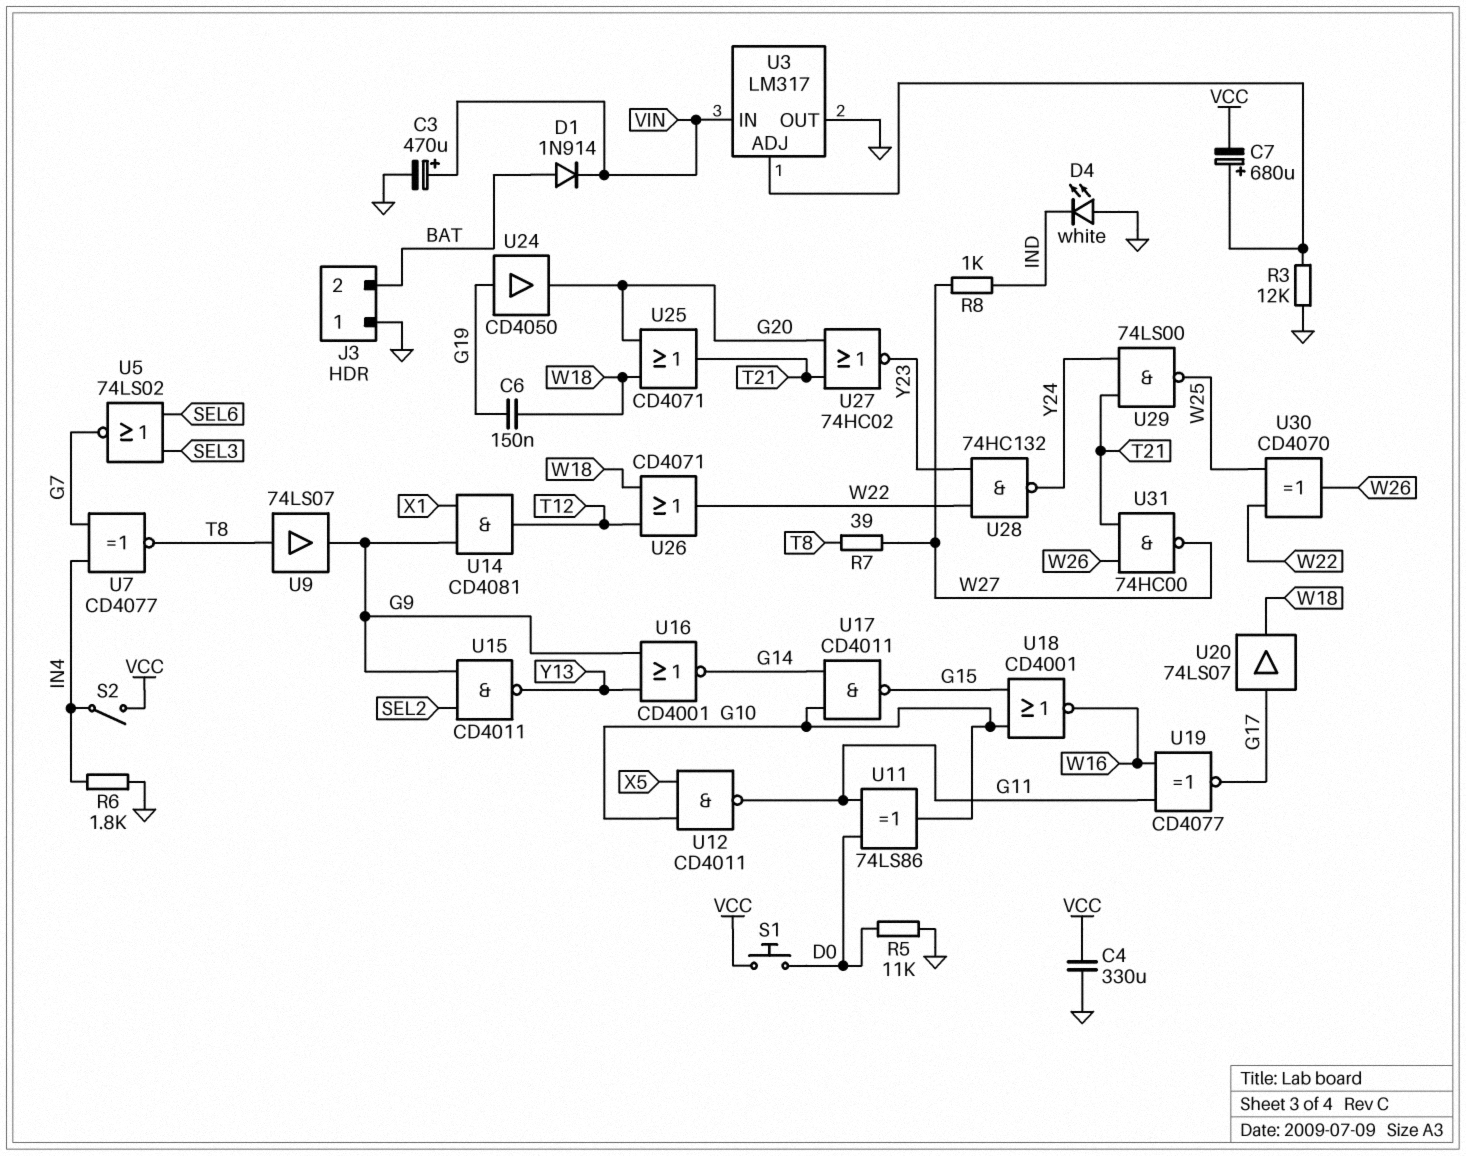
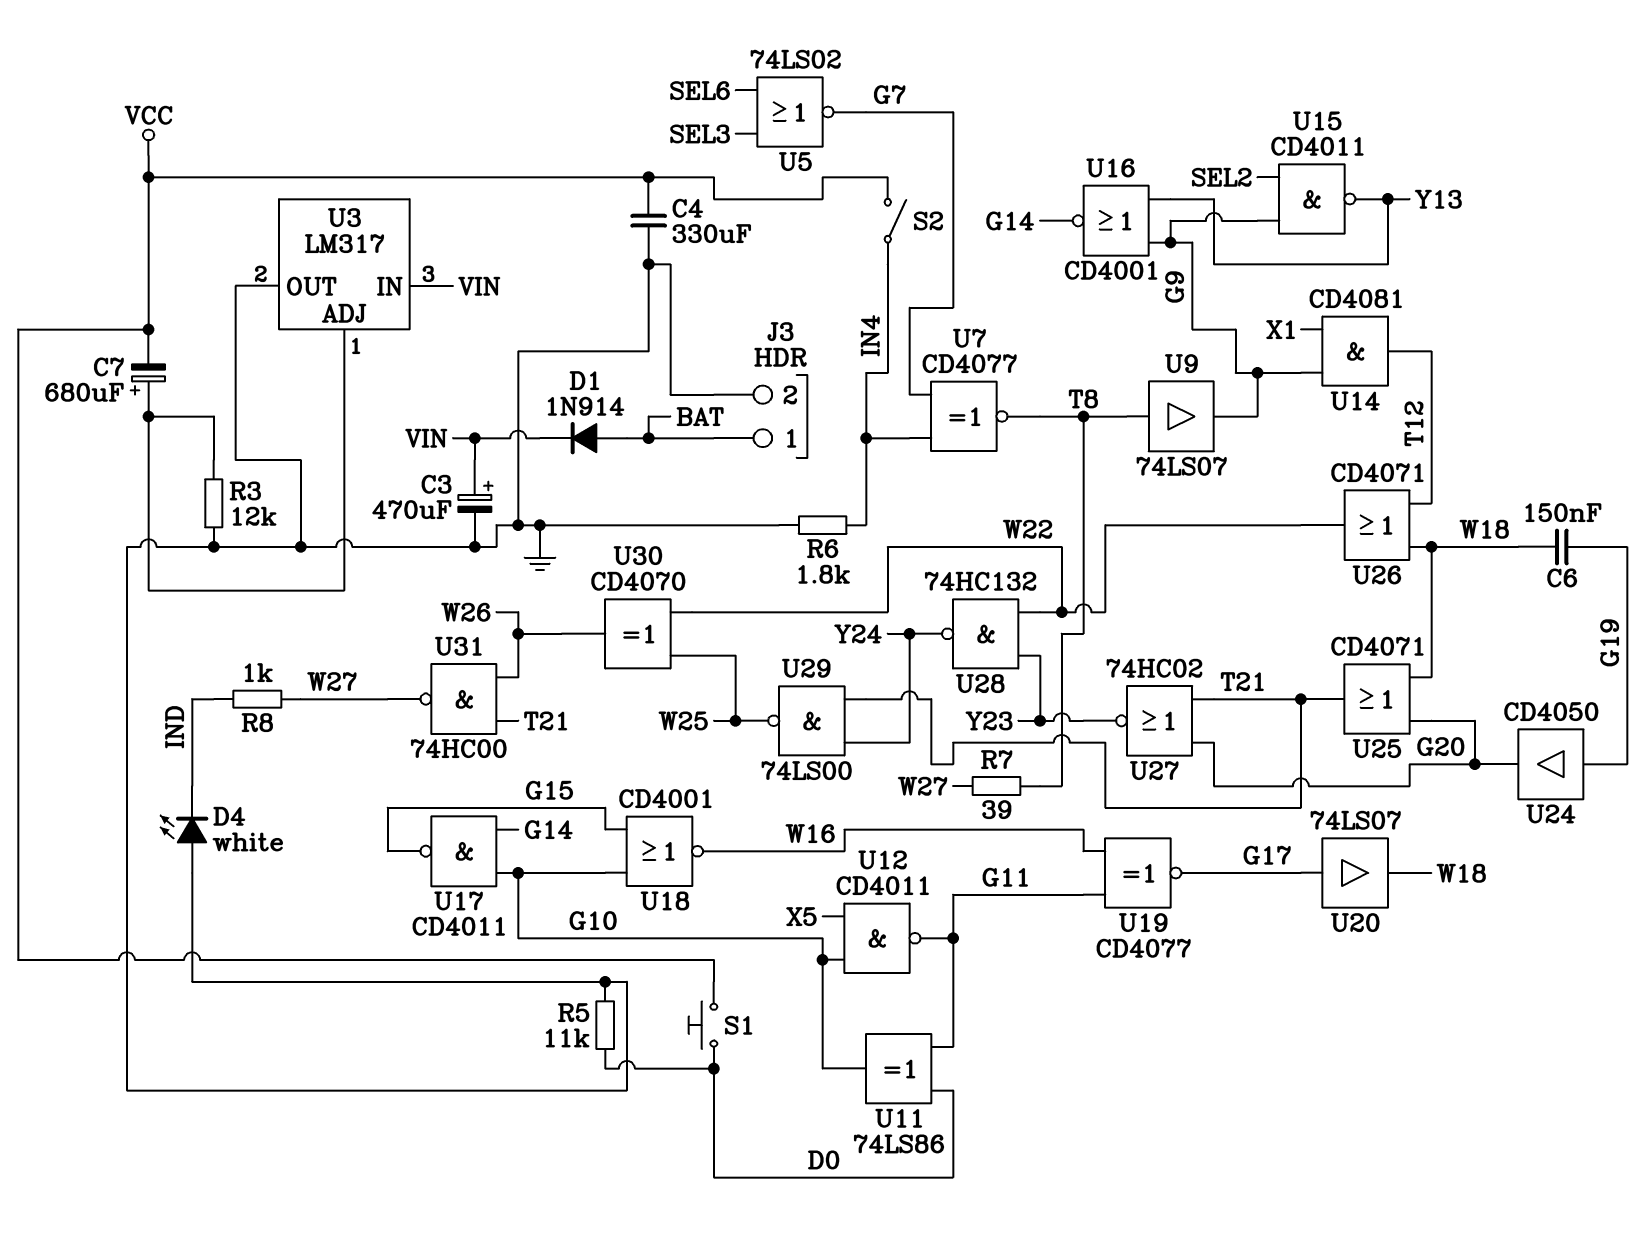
J3 pin 1: GND -> BAT
J3 pin 2: BAT -> GND

